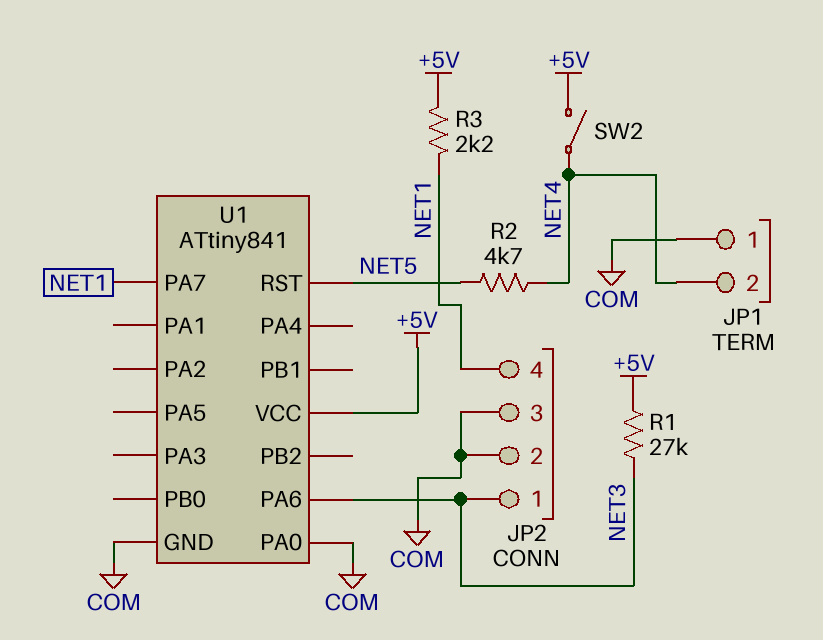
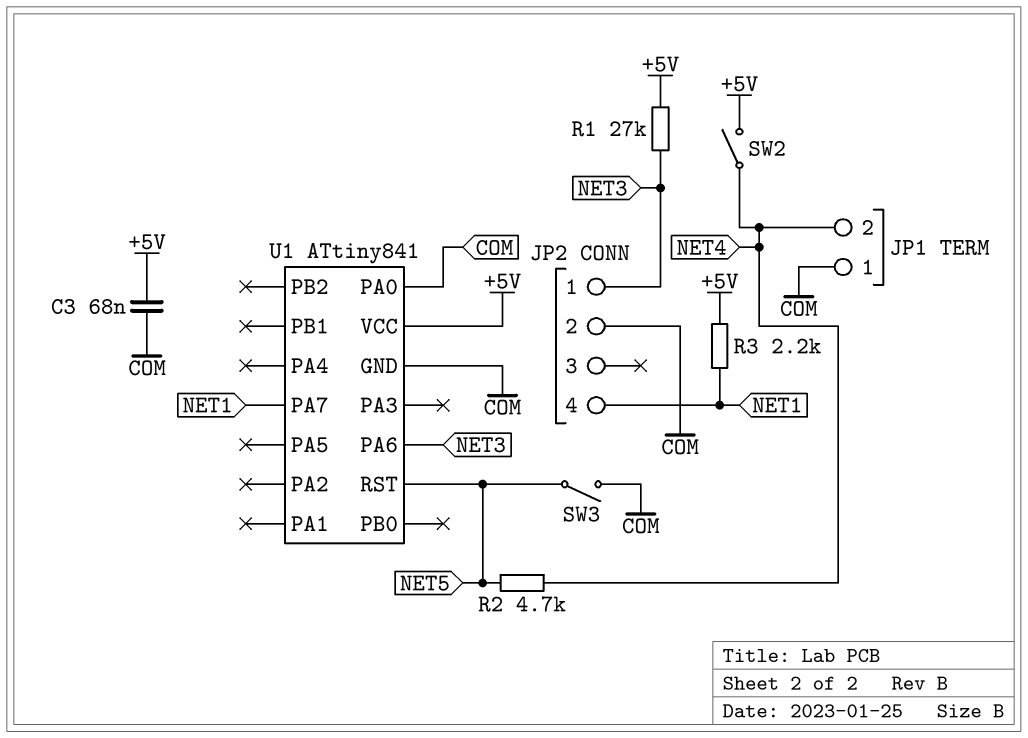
C3: none -> 68nF (+5V, COM)
JP2 pin 3: COM -> none
SW3: none -> switch (COM, NET5)

